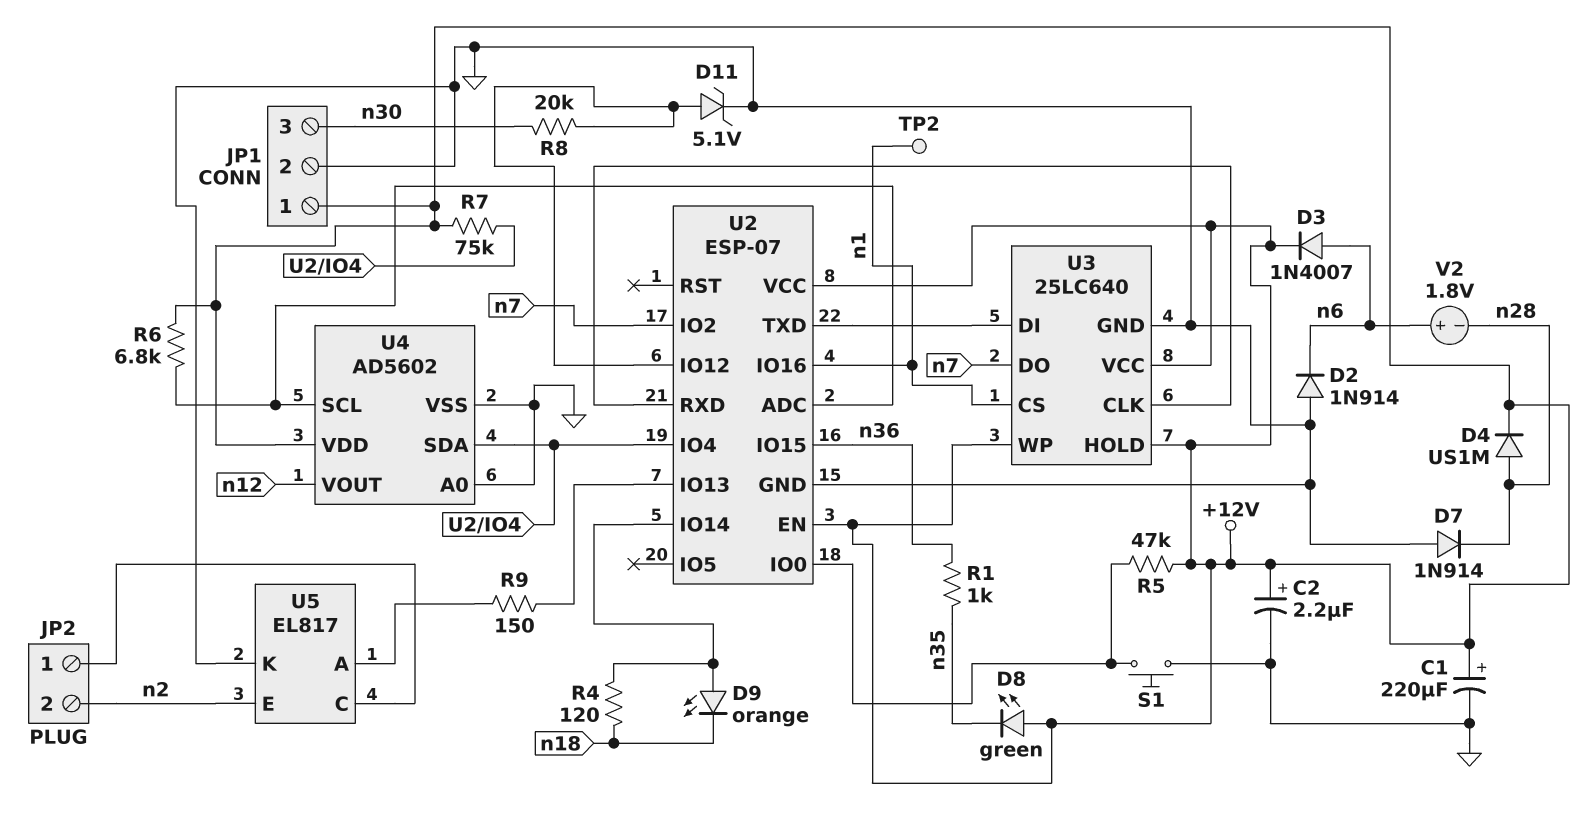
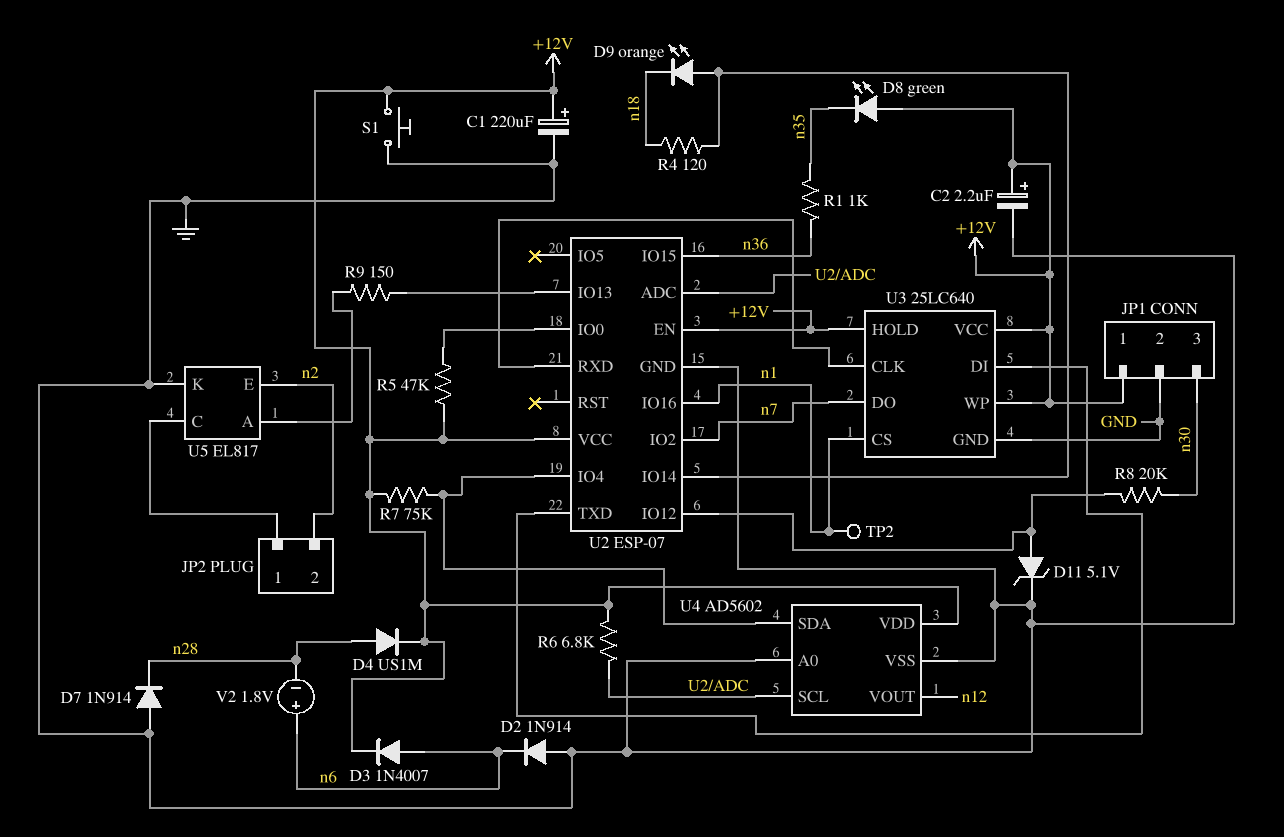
S1: button (GND, U2/IO0) -> button (+12V, GND)

